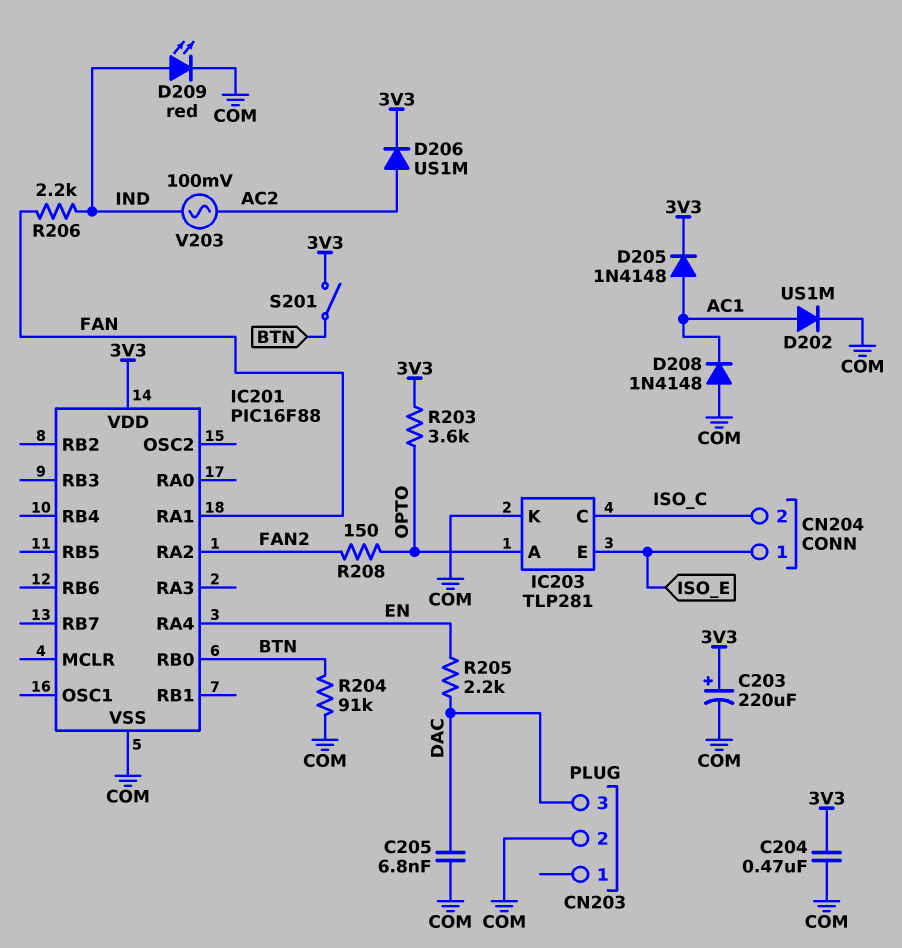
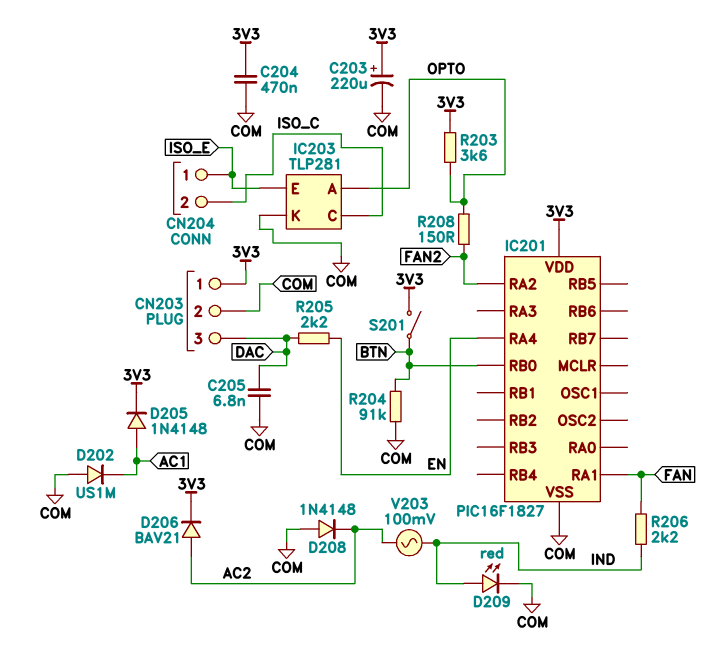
CN203 pin 1: none -> 3V3
D202: diode US1M (A AC1, K COM) -> diode US1M (A COM, K AC1)
D206: diode US1M (A AC2, K 3V3) -> diode BAV21 (A AC2, K 3V3)
D208: diode 1N4148 (A COM, K AC1) -> diode 1N4148 (A COM, K AC2)
IC201: PIC16F88 -> PIC16F1827

